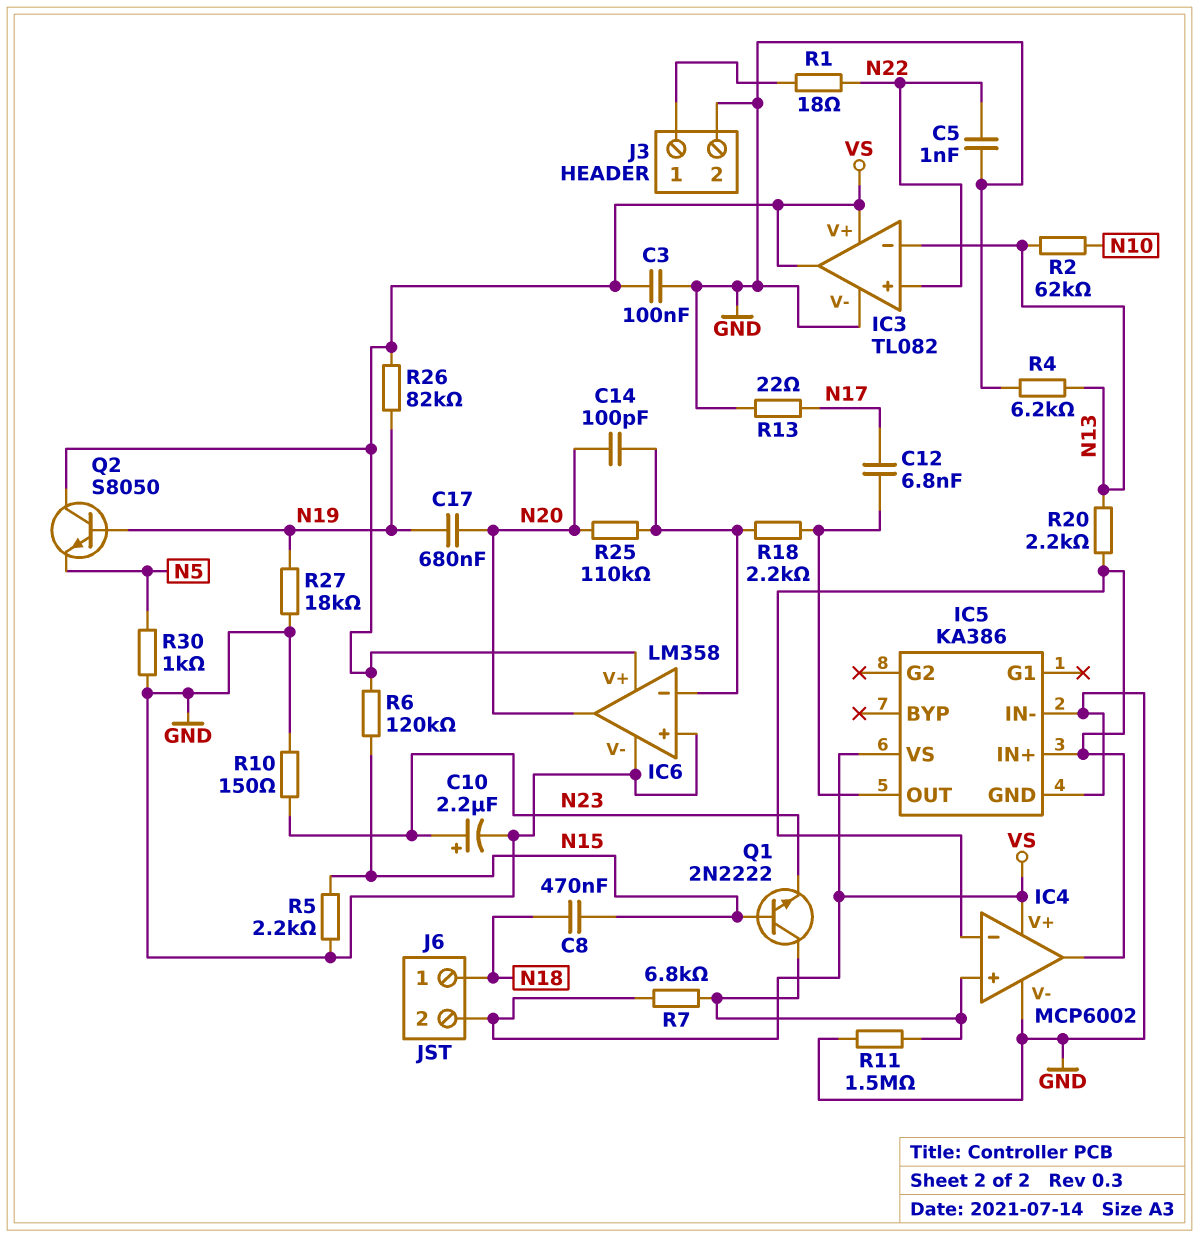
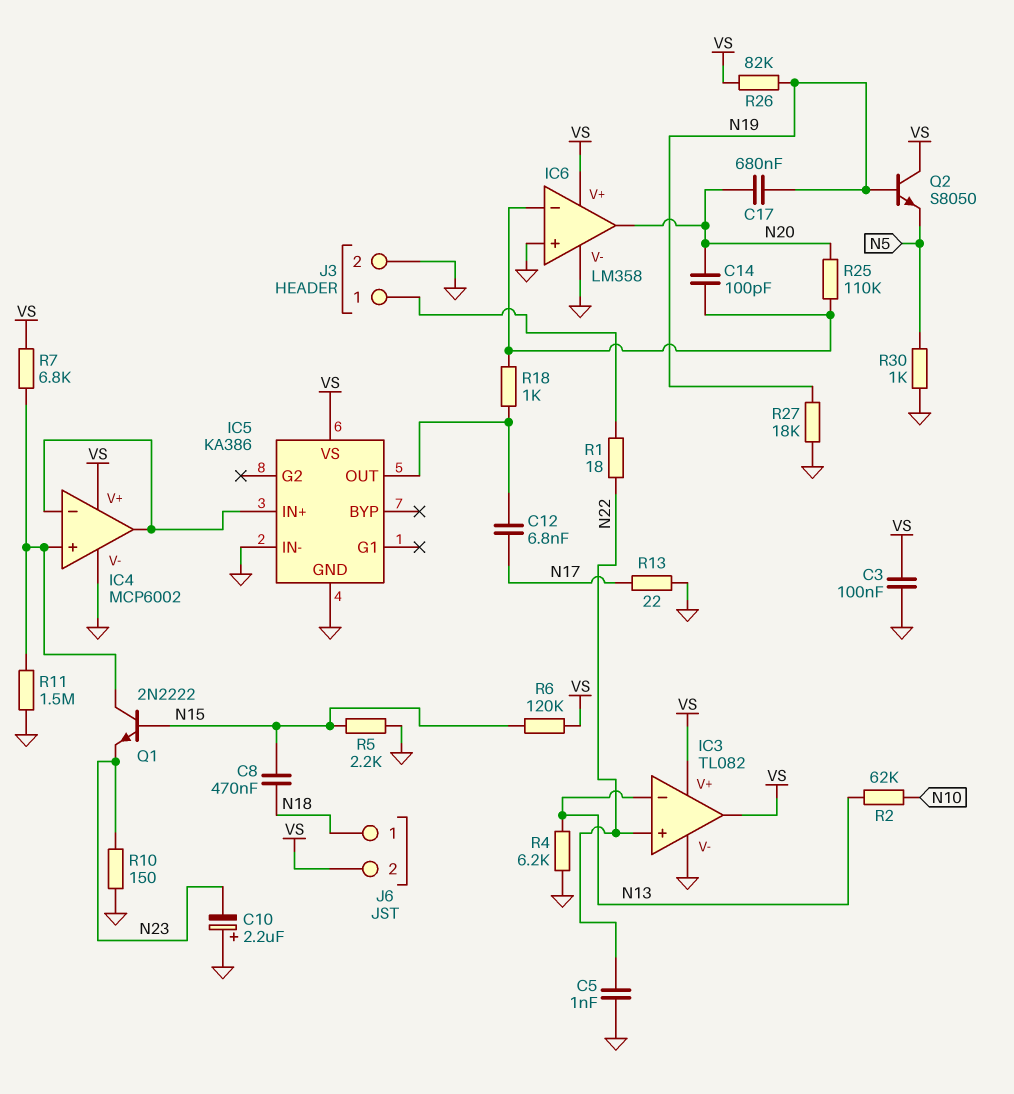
C10: 2.2uF (plus N23, minus GND) -> 2.2uF (plus GND, minus N23)
R18: 2.2k (IC5/OUT, IC6/in-) -> 1k (IC5/OUT, IC6/in-)
R20: 2.2k (IC4/in-, N13) -> none

